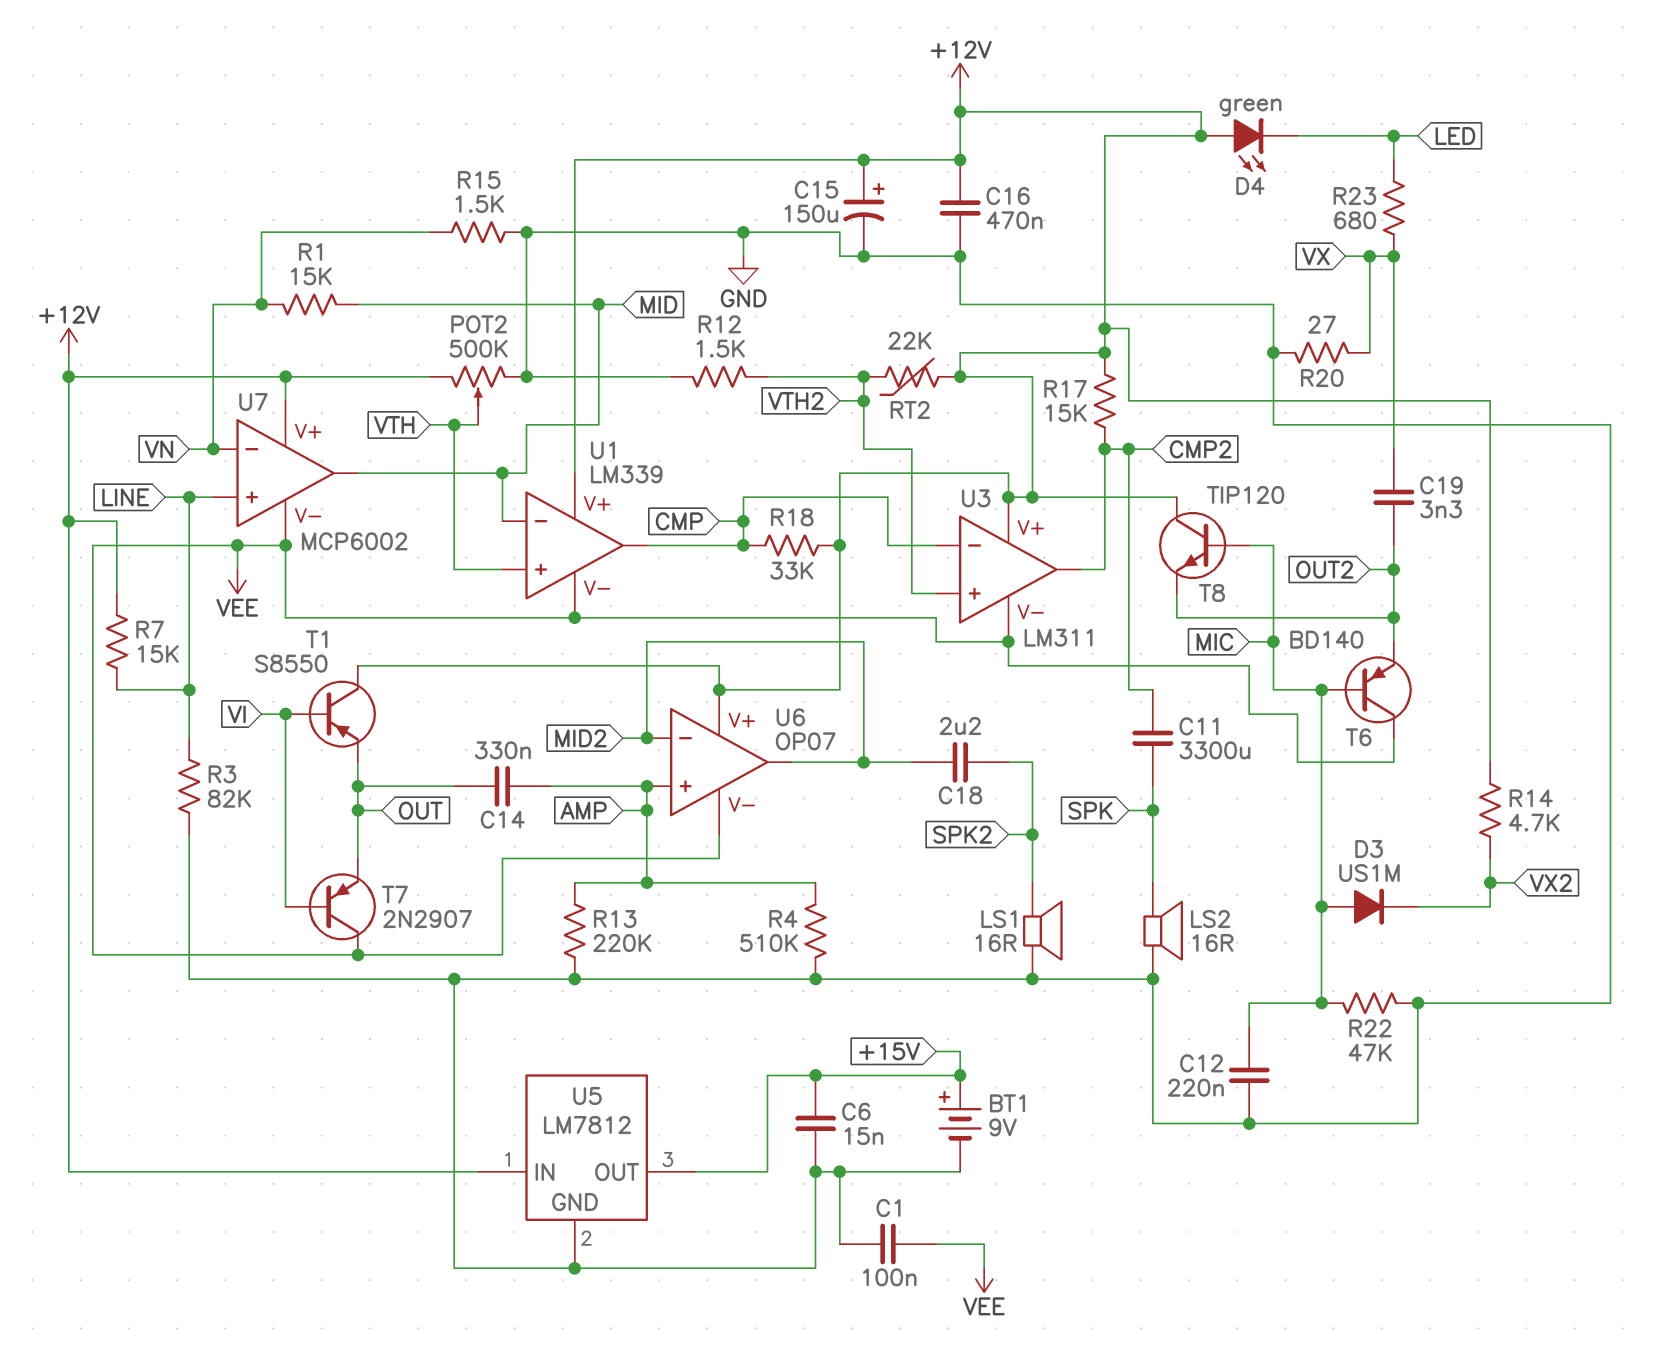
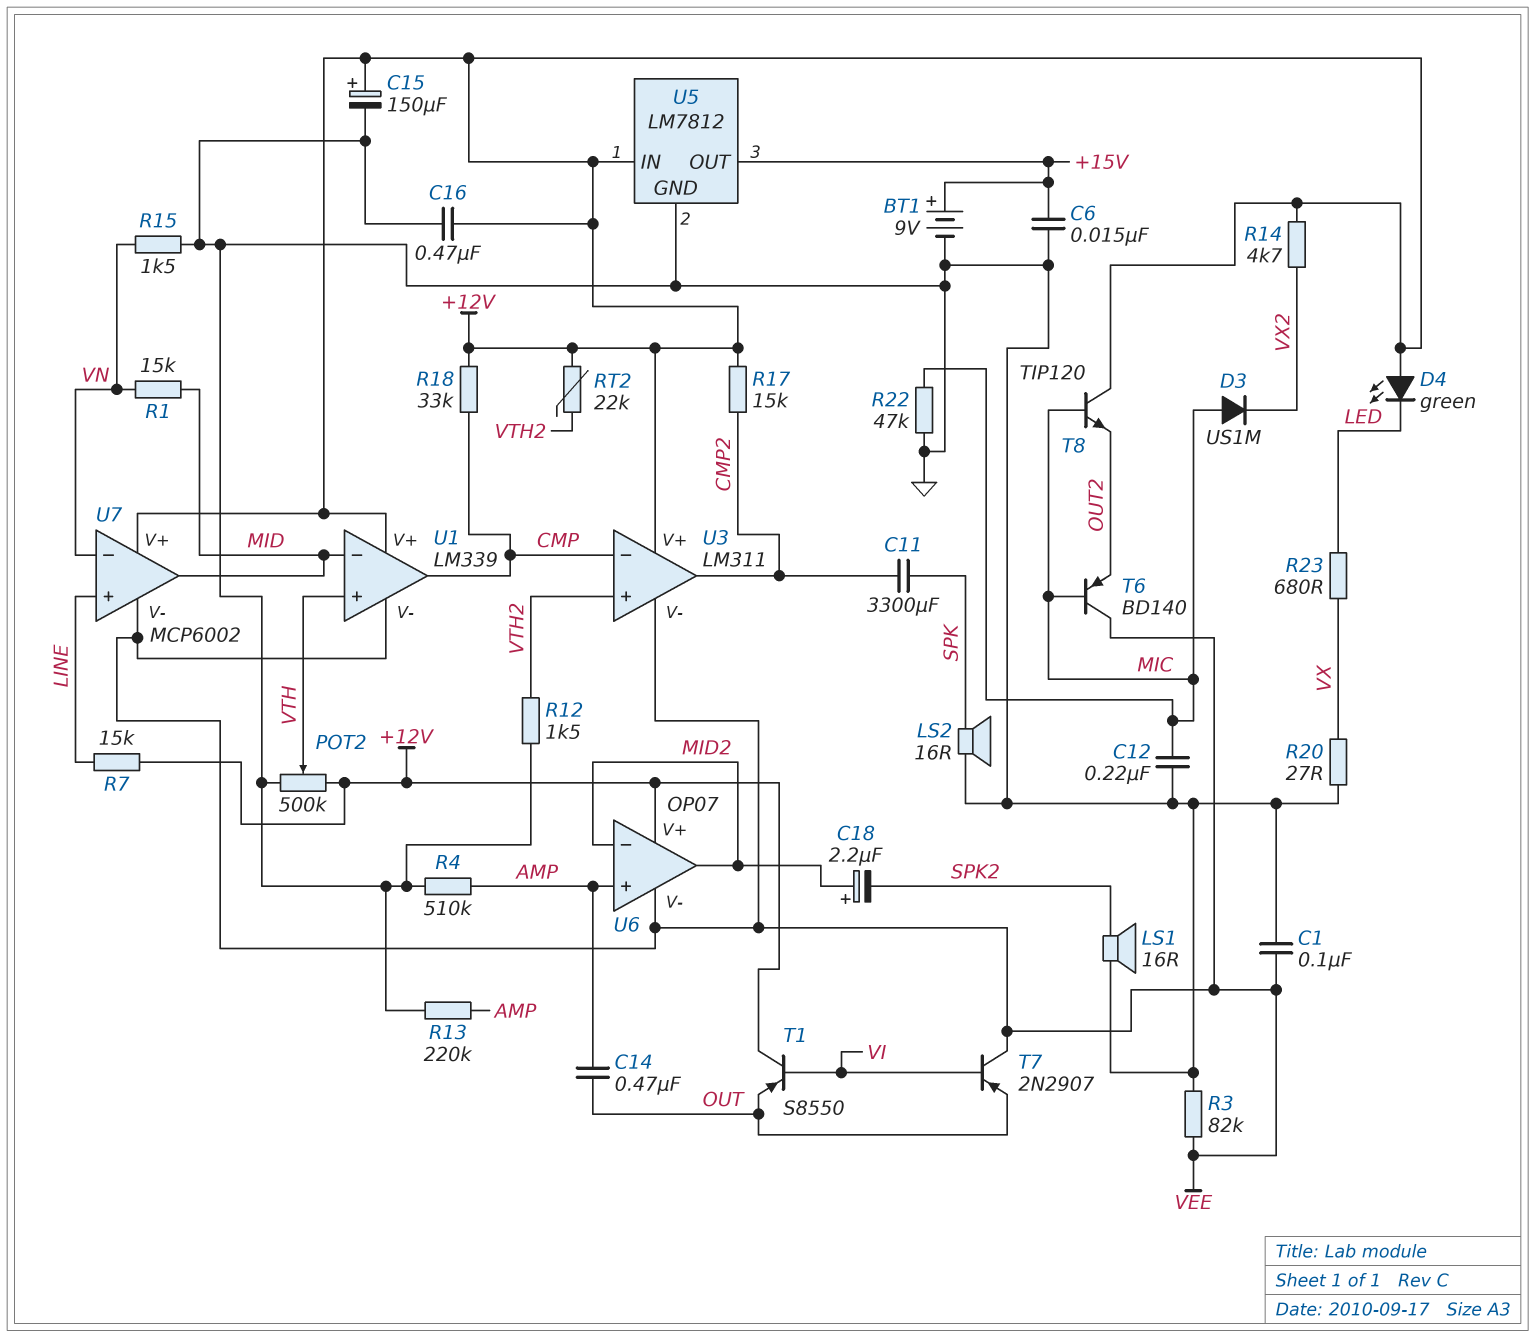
C14: 330nF (AMP, OUT) -> 470nF (AMP, OUT)
C18: 2.2uF (MID2, SPK2) -> 2.2uF (plus MID2, minus SPK2)
C19: 3.3nF (OUT2, VX) -> none
R3: 82k (GND, LINE) -> 82k (GND, VEE)

